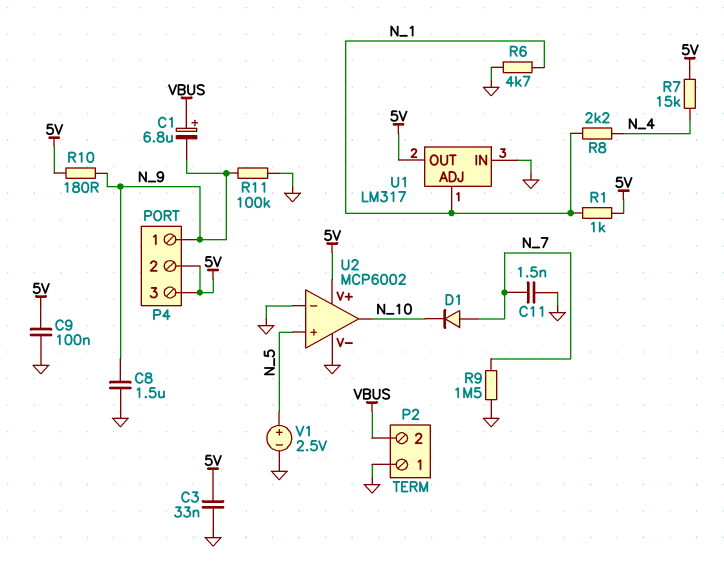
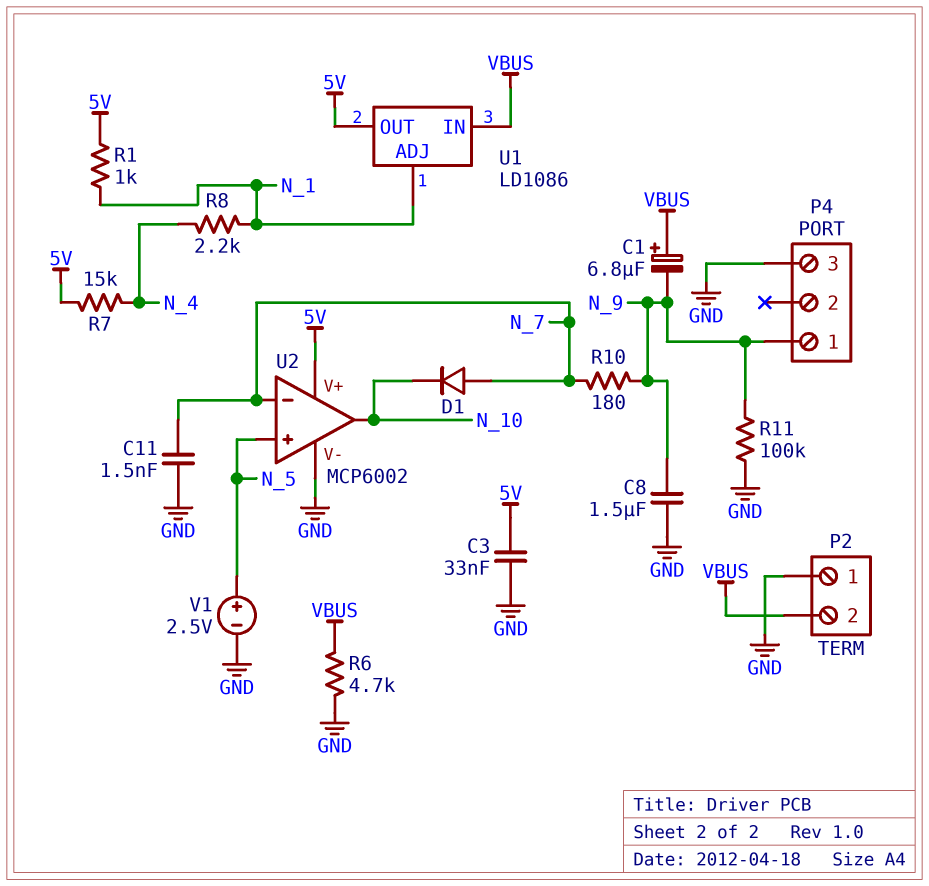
C9: 100nF (5V, GND) -> none
P4 pin 2: 5V -> none
P4 pin 3: 5V -> GND
R6: 4.7k (GND, N_1) -> 4.7k (GND, VBUS)
R9: 1.5M (GND, N_7) -> none
R10: 180 (5V, N_9) -> 180 (N_7, N_9)
U1: LM317 -> LD1086
U1 pin IN: GND -> VBUS
U2 pin in-: GND -> N_7

